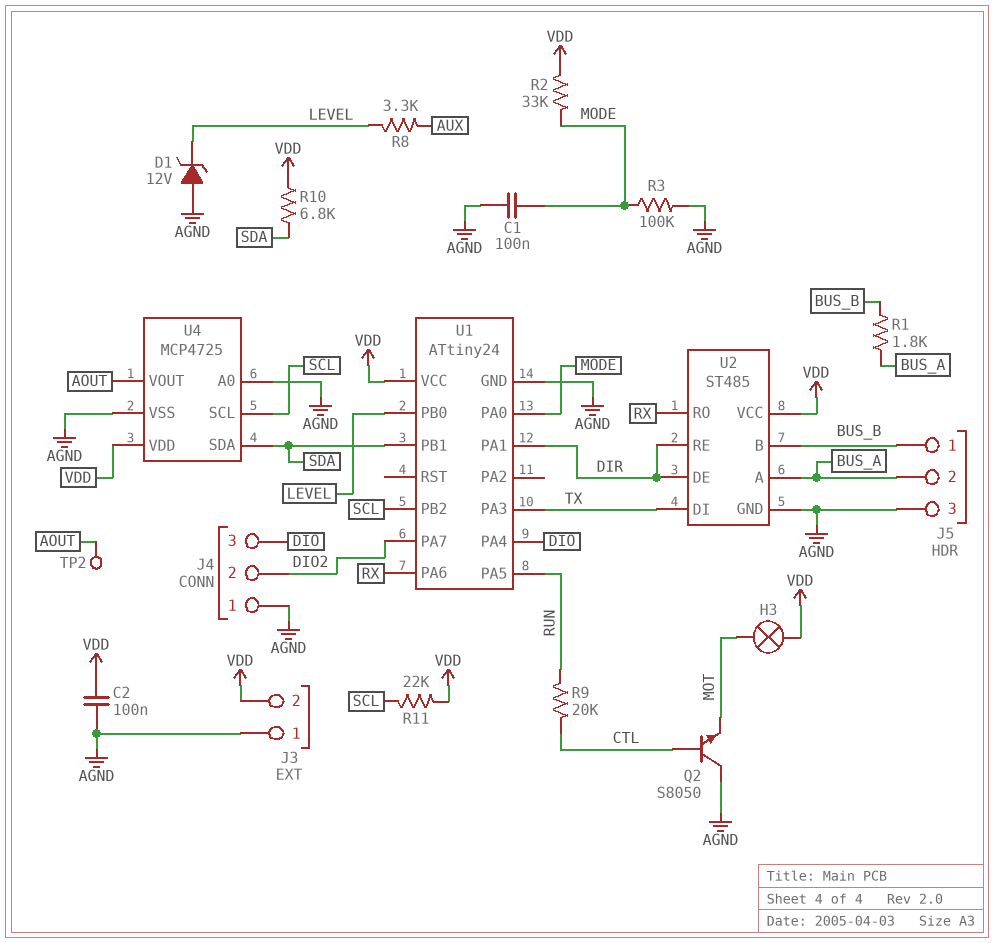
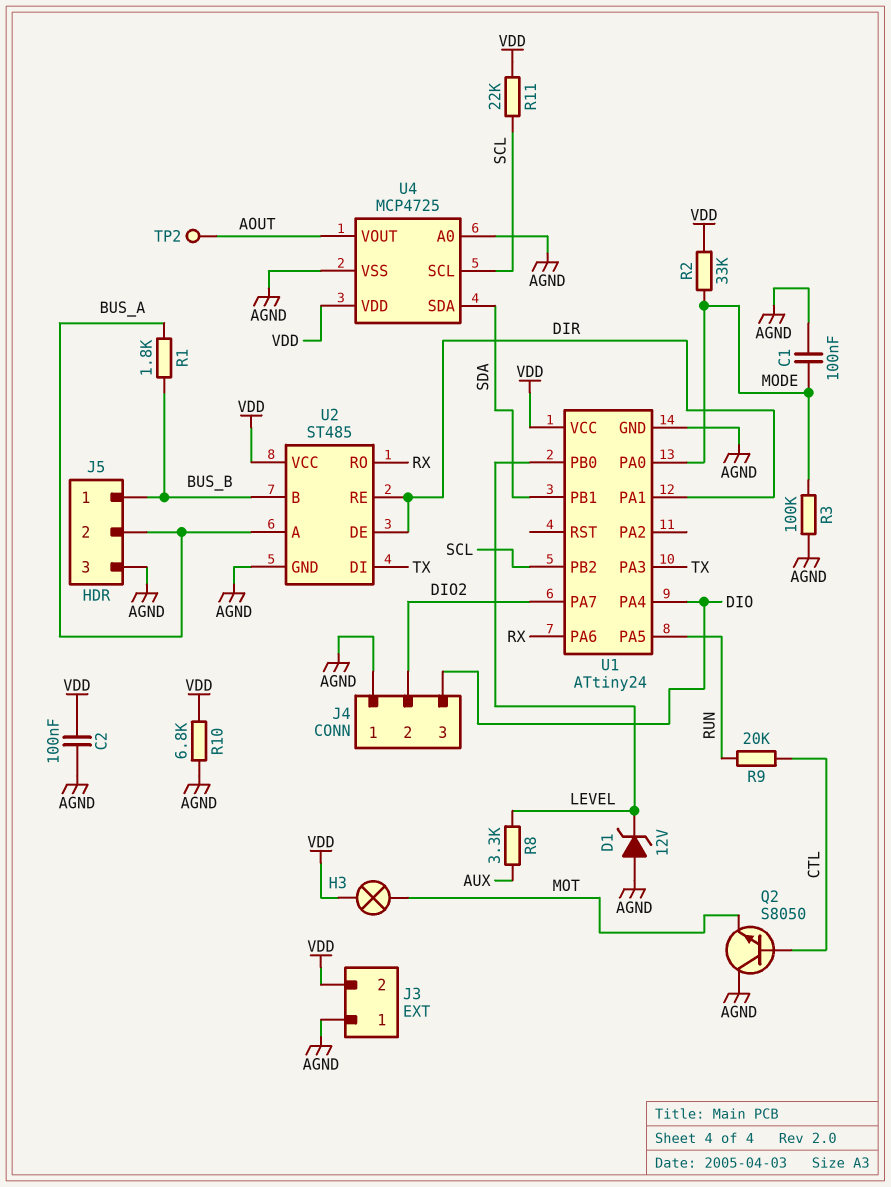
R10: 6.8k (SDA, VDD) -> 6.8k (AGND, VDD)

